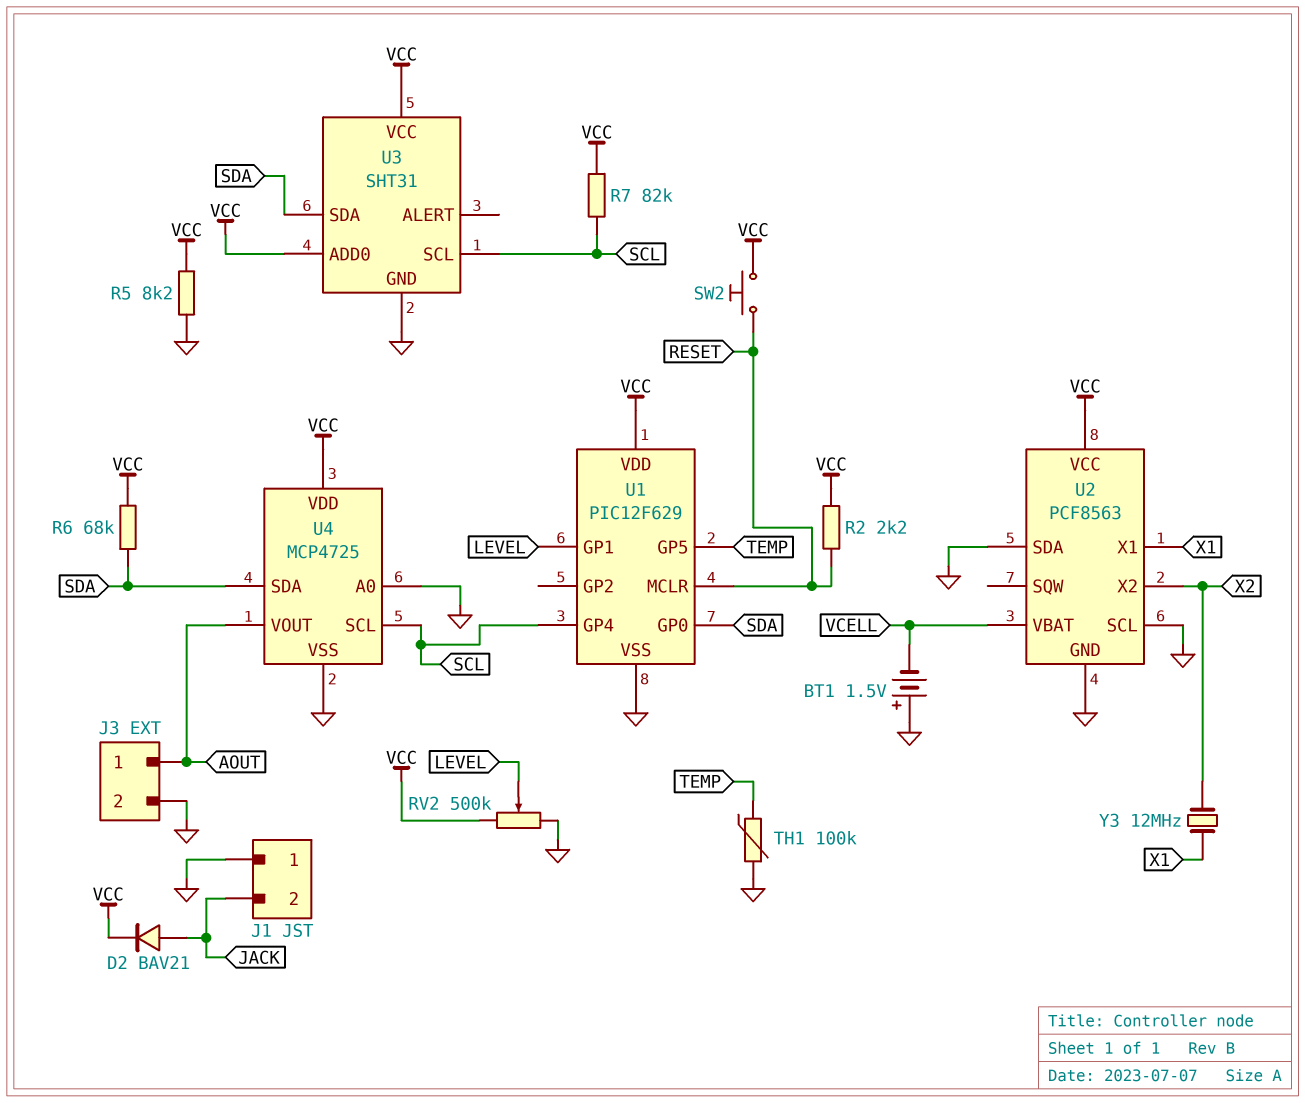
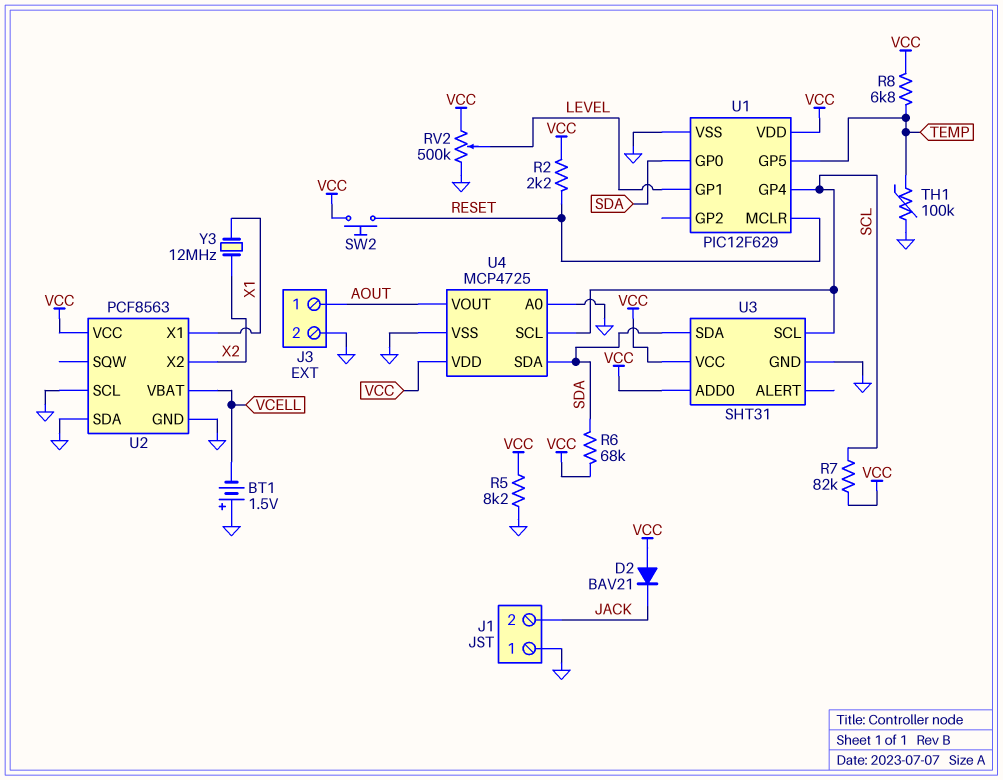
D2: diode BAV21 (A JACK, K VCC) -> diode BAV21 (A VCC, K JACK)
R8: none -> 6.8k (TEMP, VCC)

